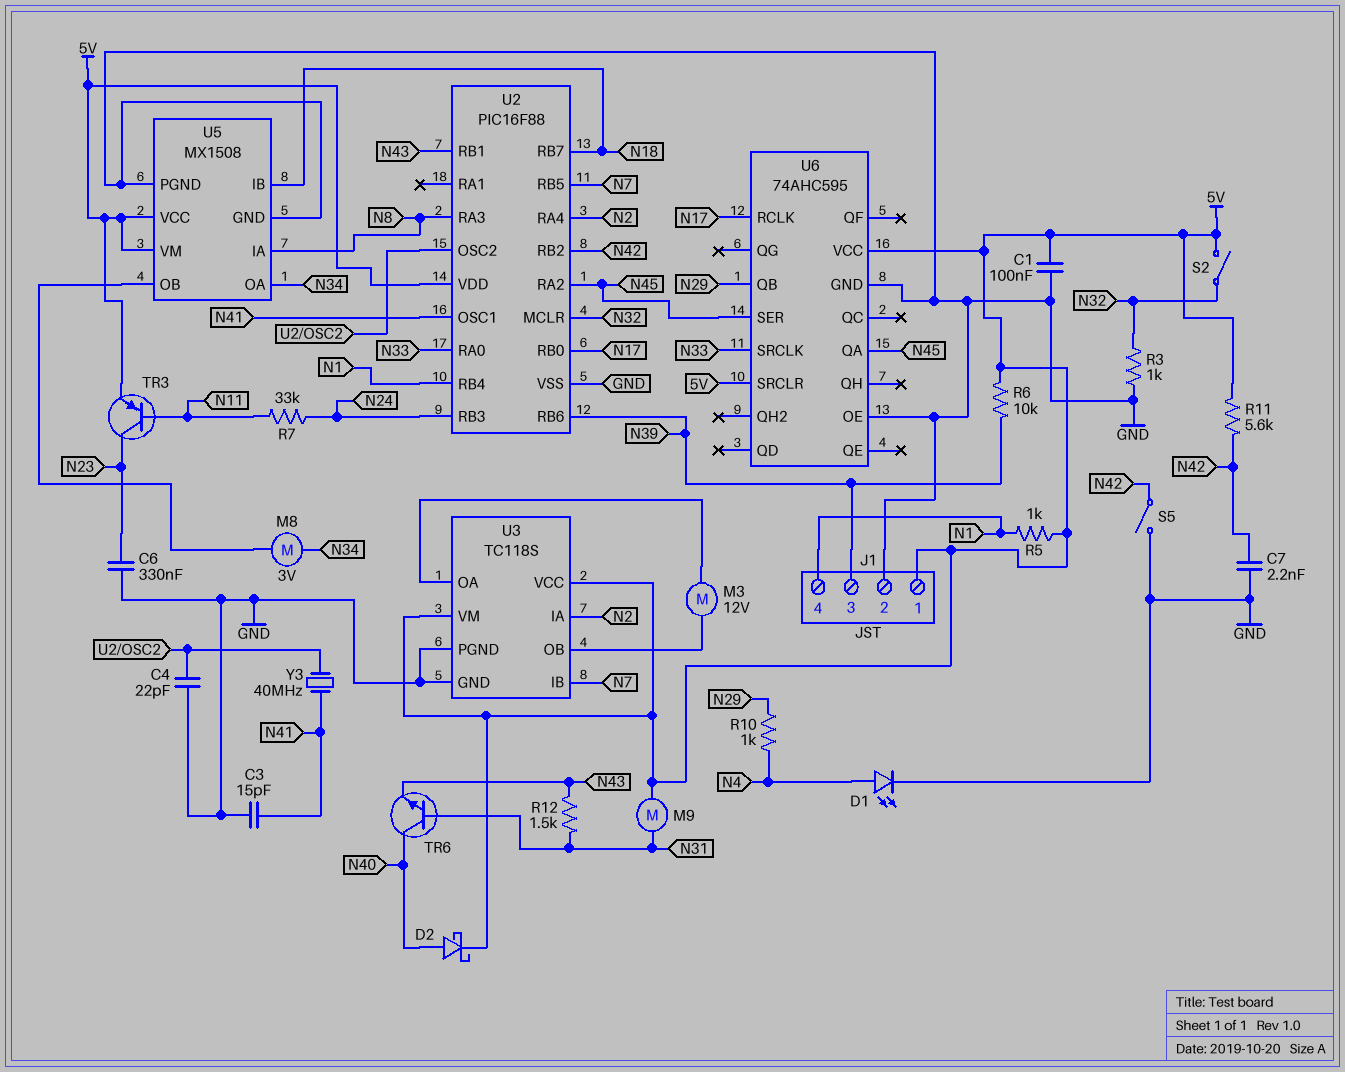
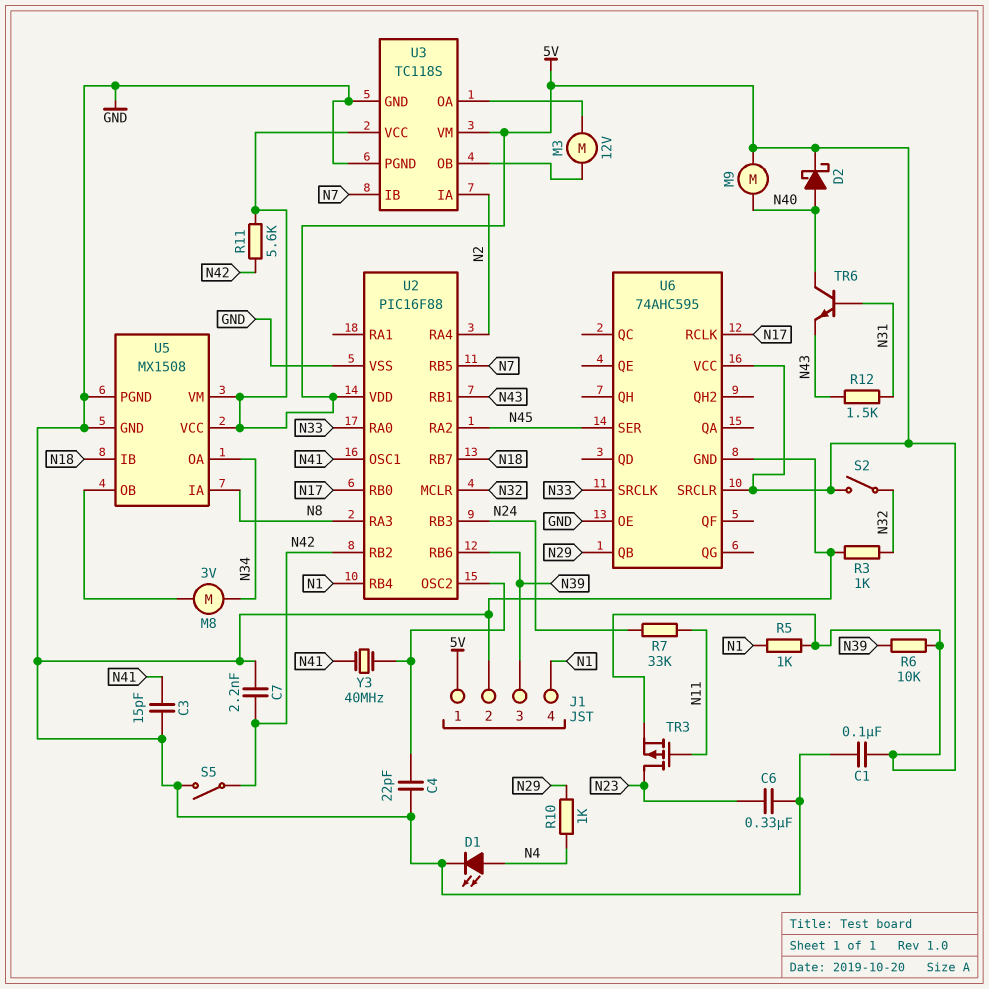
M9: motor (5V, N31) -> motor (5V, N40)
TR3: PNP (B N11, C N23, E 5V) -> PMOS (G N11, D N23, S 5V)
U6 pin QA: N45 -> none

